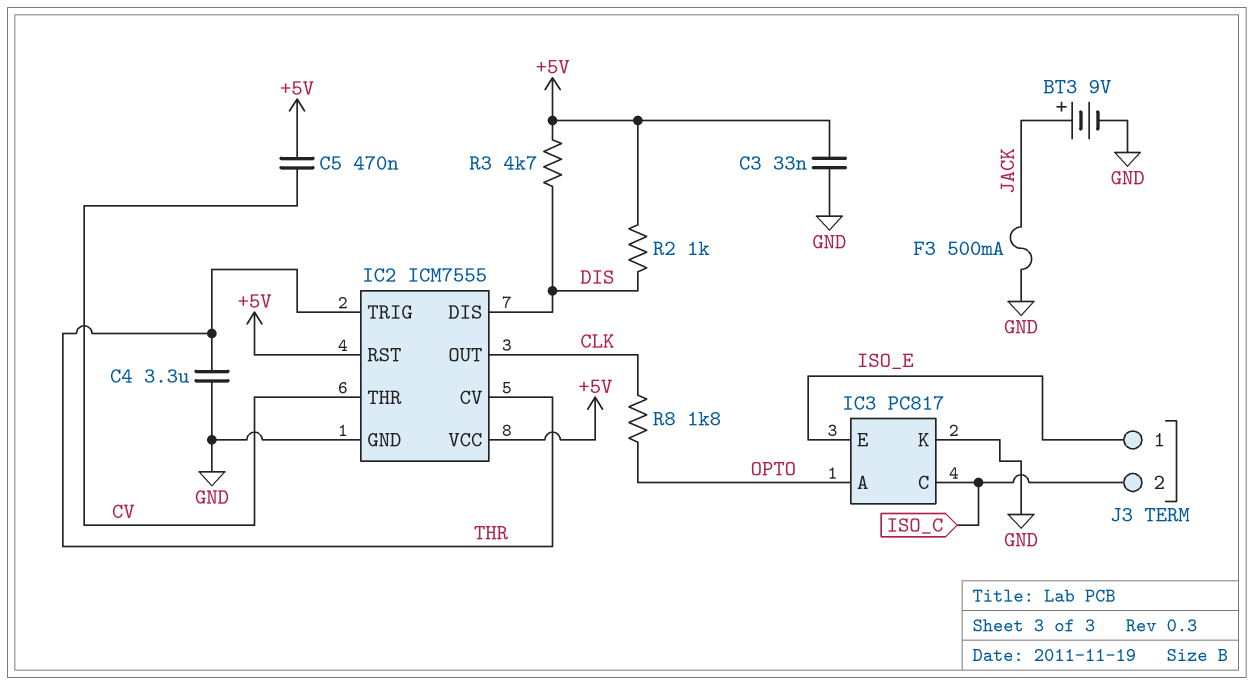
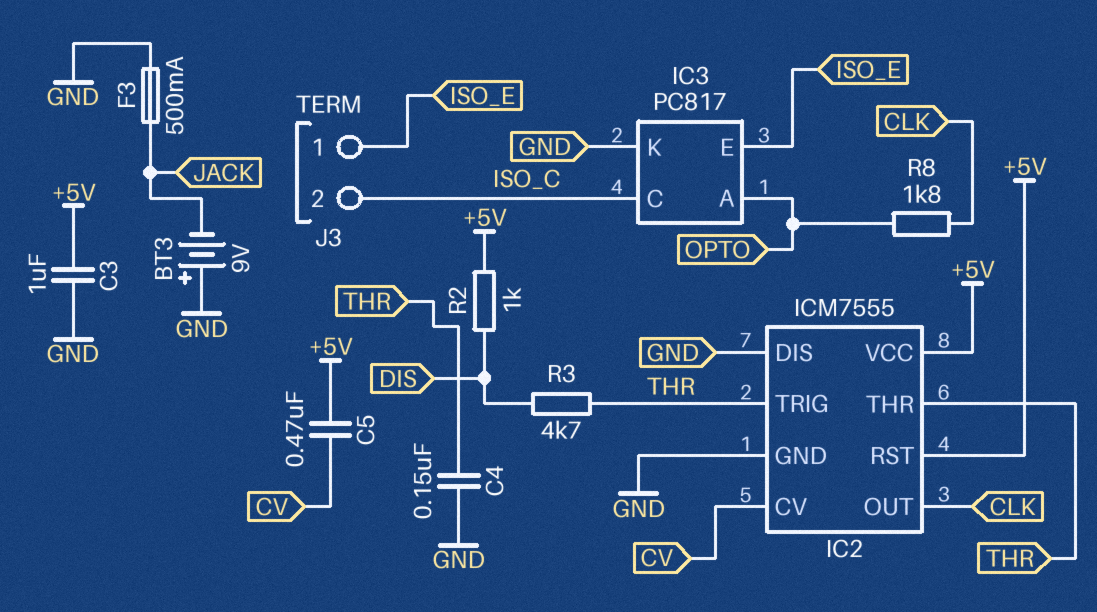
BT3: 9V (plus JACK, minus GND) -> 9V (plus GND, minus JACK)
C3: 33nF (+5V, GND) -> 1uF (+5V, GND)
C4: 3.3uF (GND, THR) -> 150nF (GND, THR)
IC2 pin CV: THR -> CV
IC2 pin DIS: DIS -> GND
IC2 pin THR: CV -> THR
R3: 4.7k (+5V, DIS) -> 4.7k (DIS, THR)

